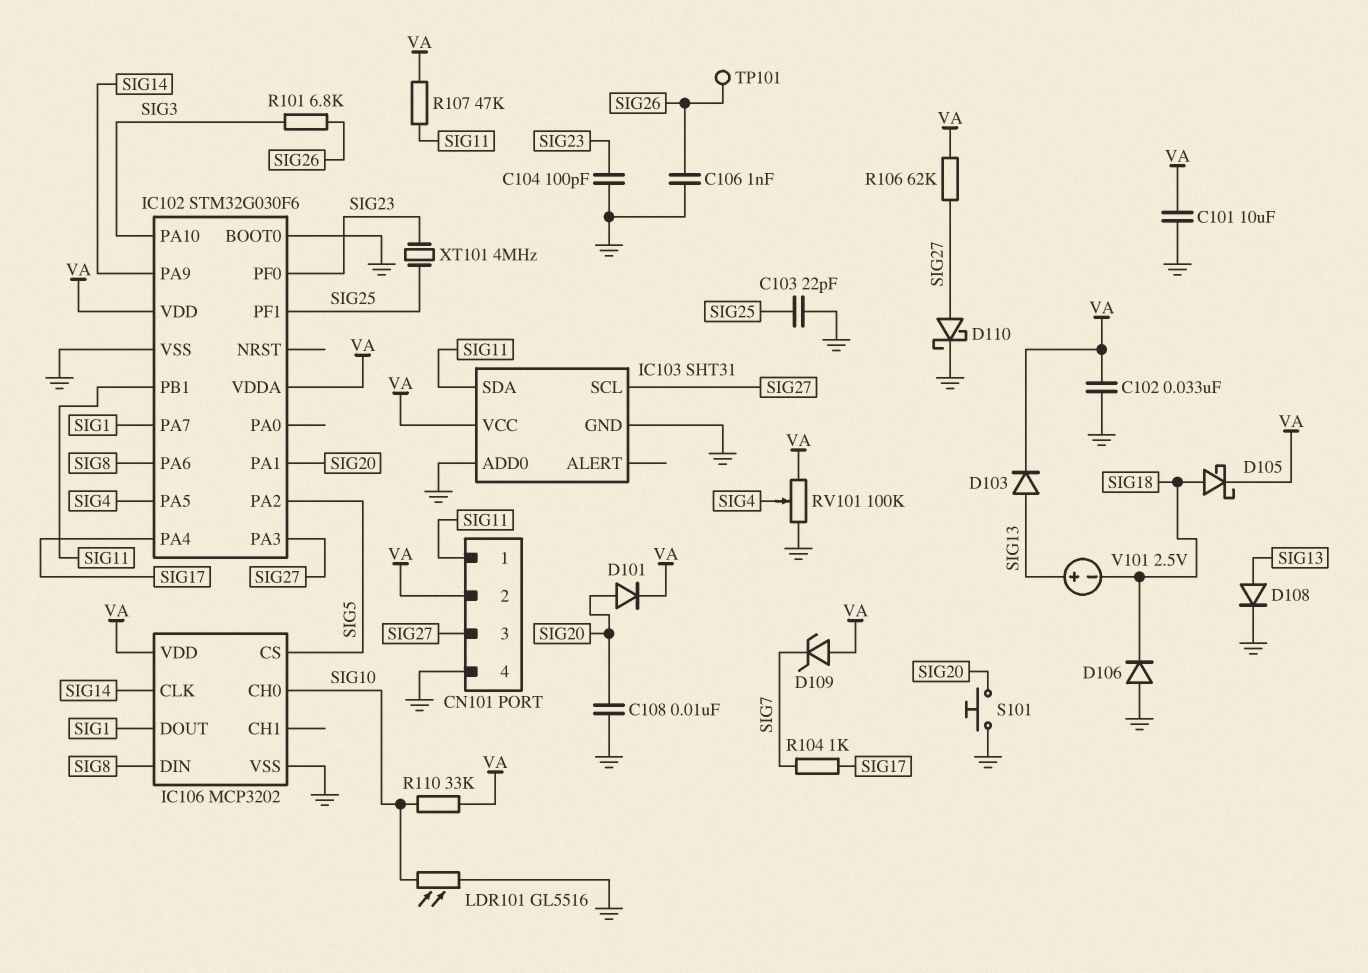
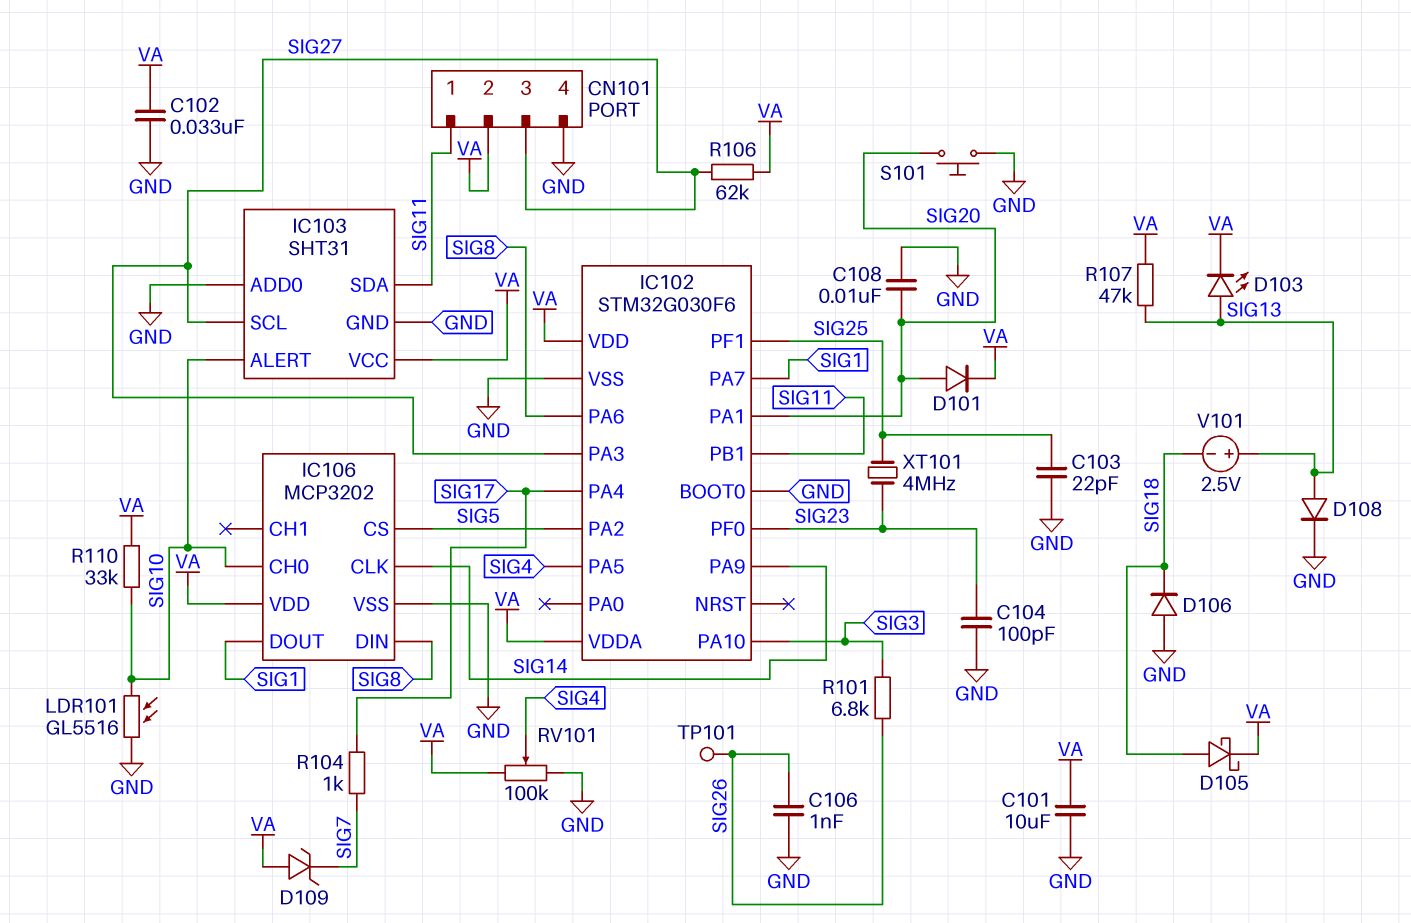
D103: diode (A SIG13, K VA) -> LED (A SIG13, K VA)
D110: schottky (A SIG27, K GND) -> none
IC103 pin ALERT: none -> SIG10
R107: 47k (SIG11, VA) -> 47k (SIG13, VA)

